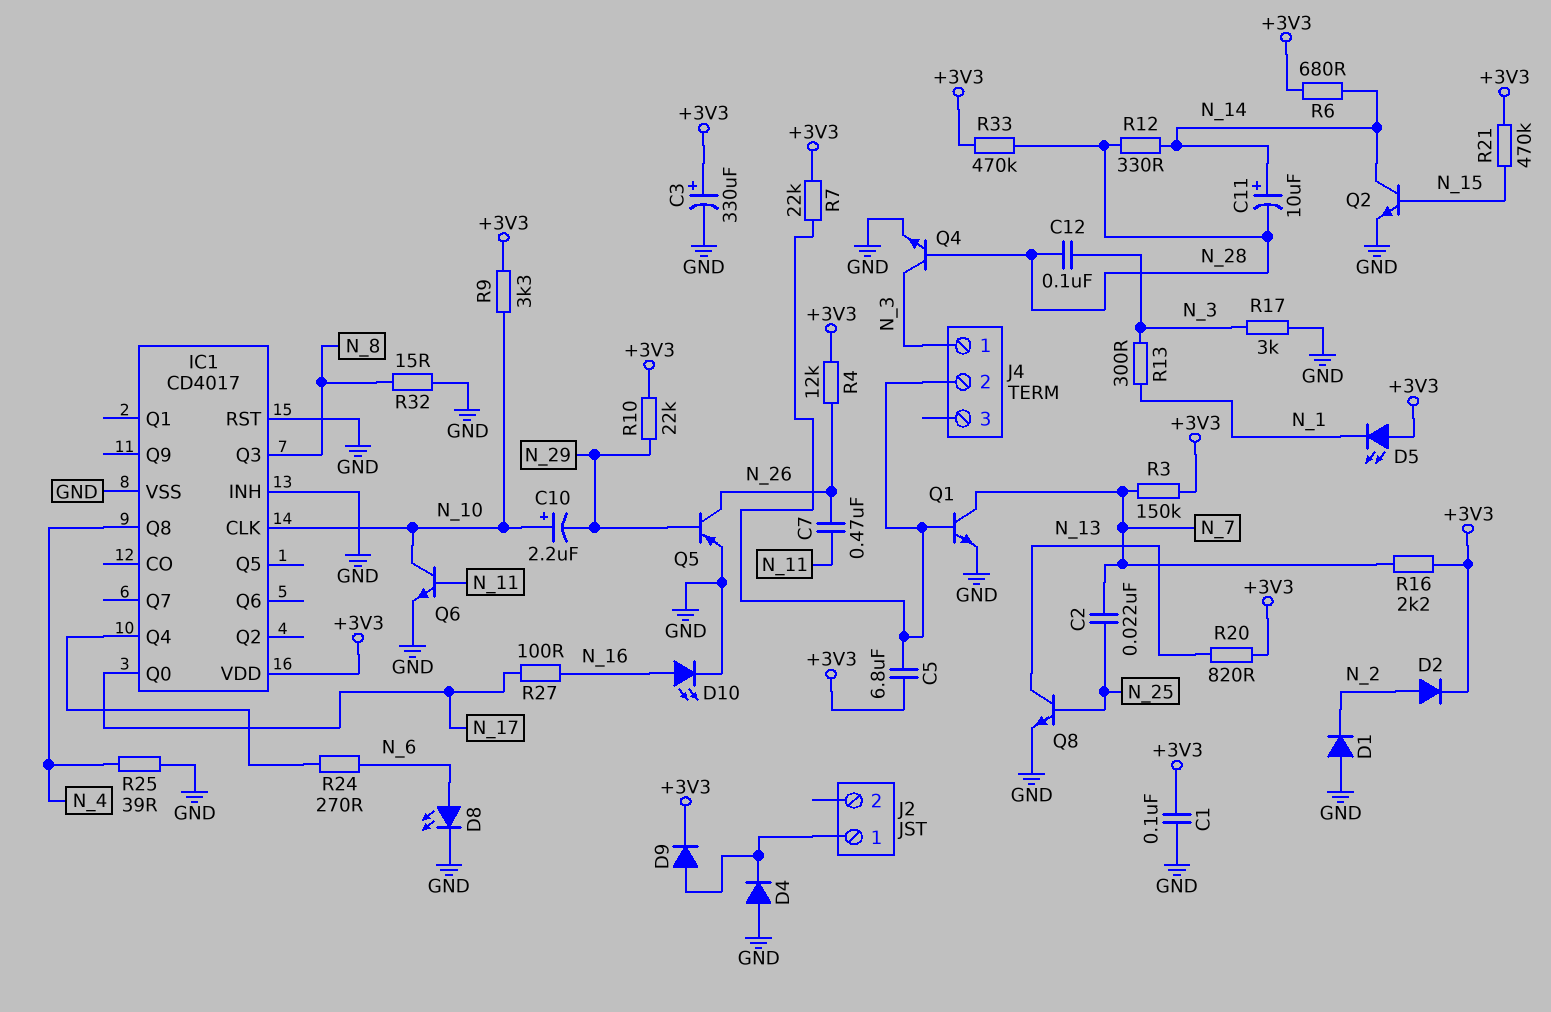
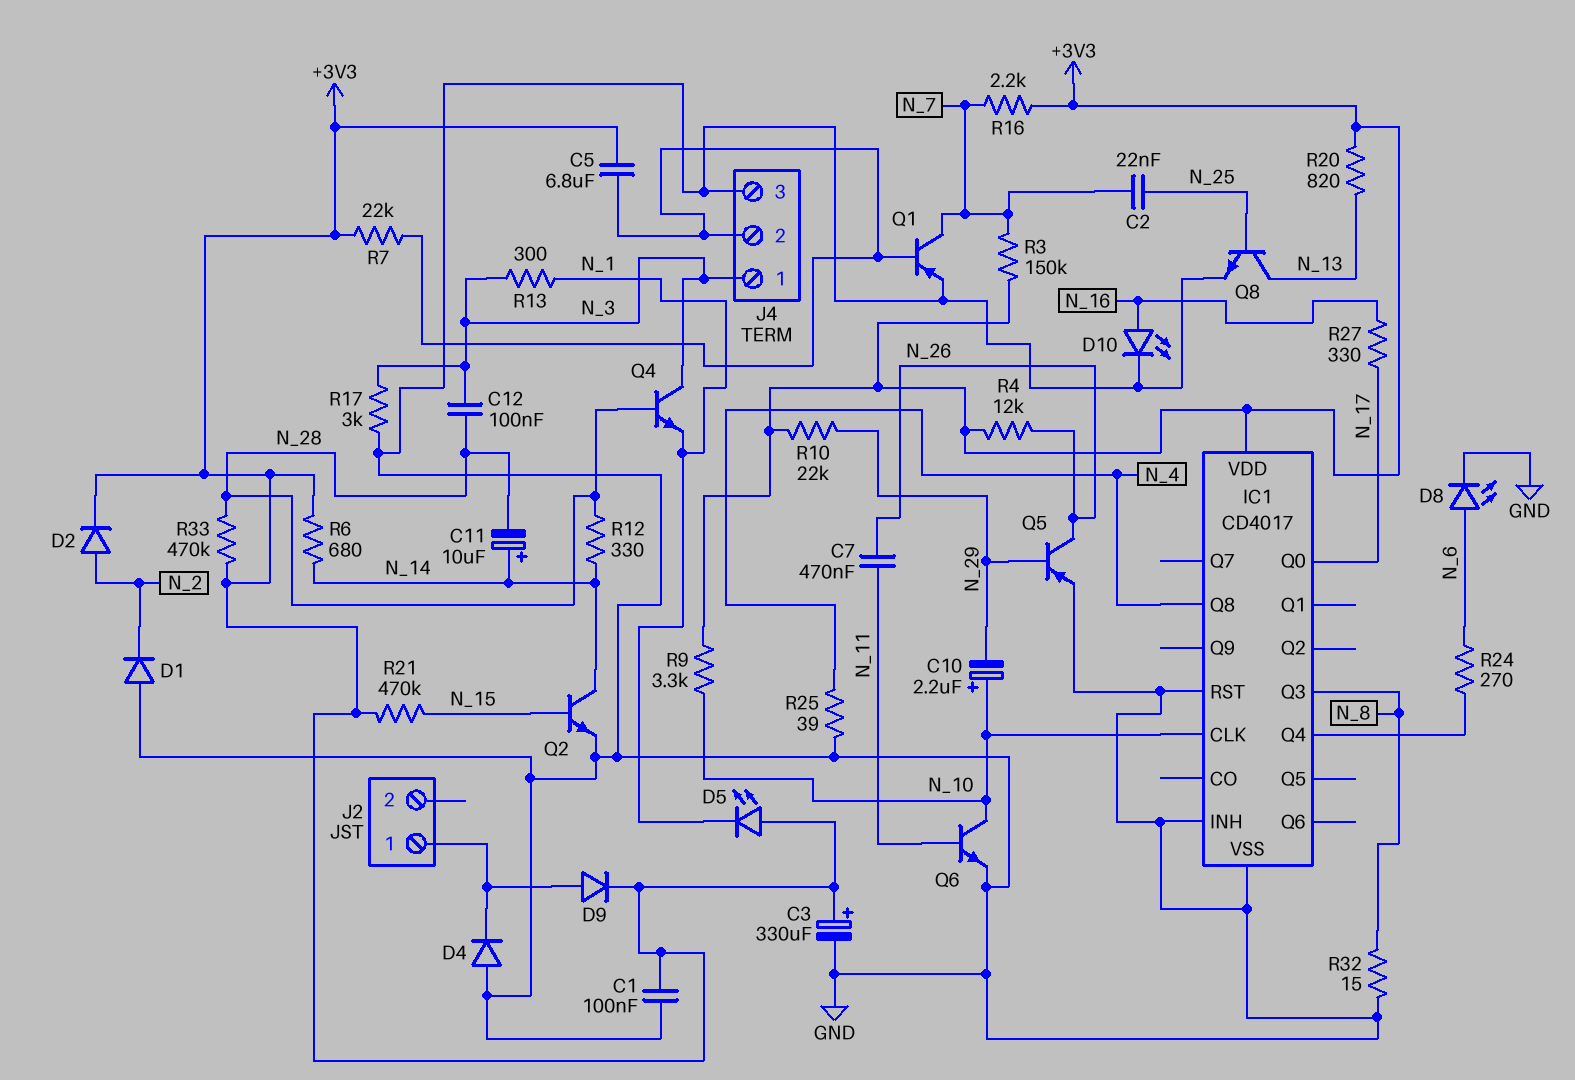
J4 pin 3: none -> GND
Q1: NPN (B J4/2, C N_7, E GND) -> PNP (B J4/2, C N_7, E GND)
Q4: NPN (B N_28, C N_3, E GND) -> NPN (B N_28, C N_3, E N_1)
R27: 100 (N_16, N_17) -> 330 (N_16, N_17)

